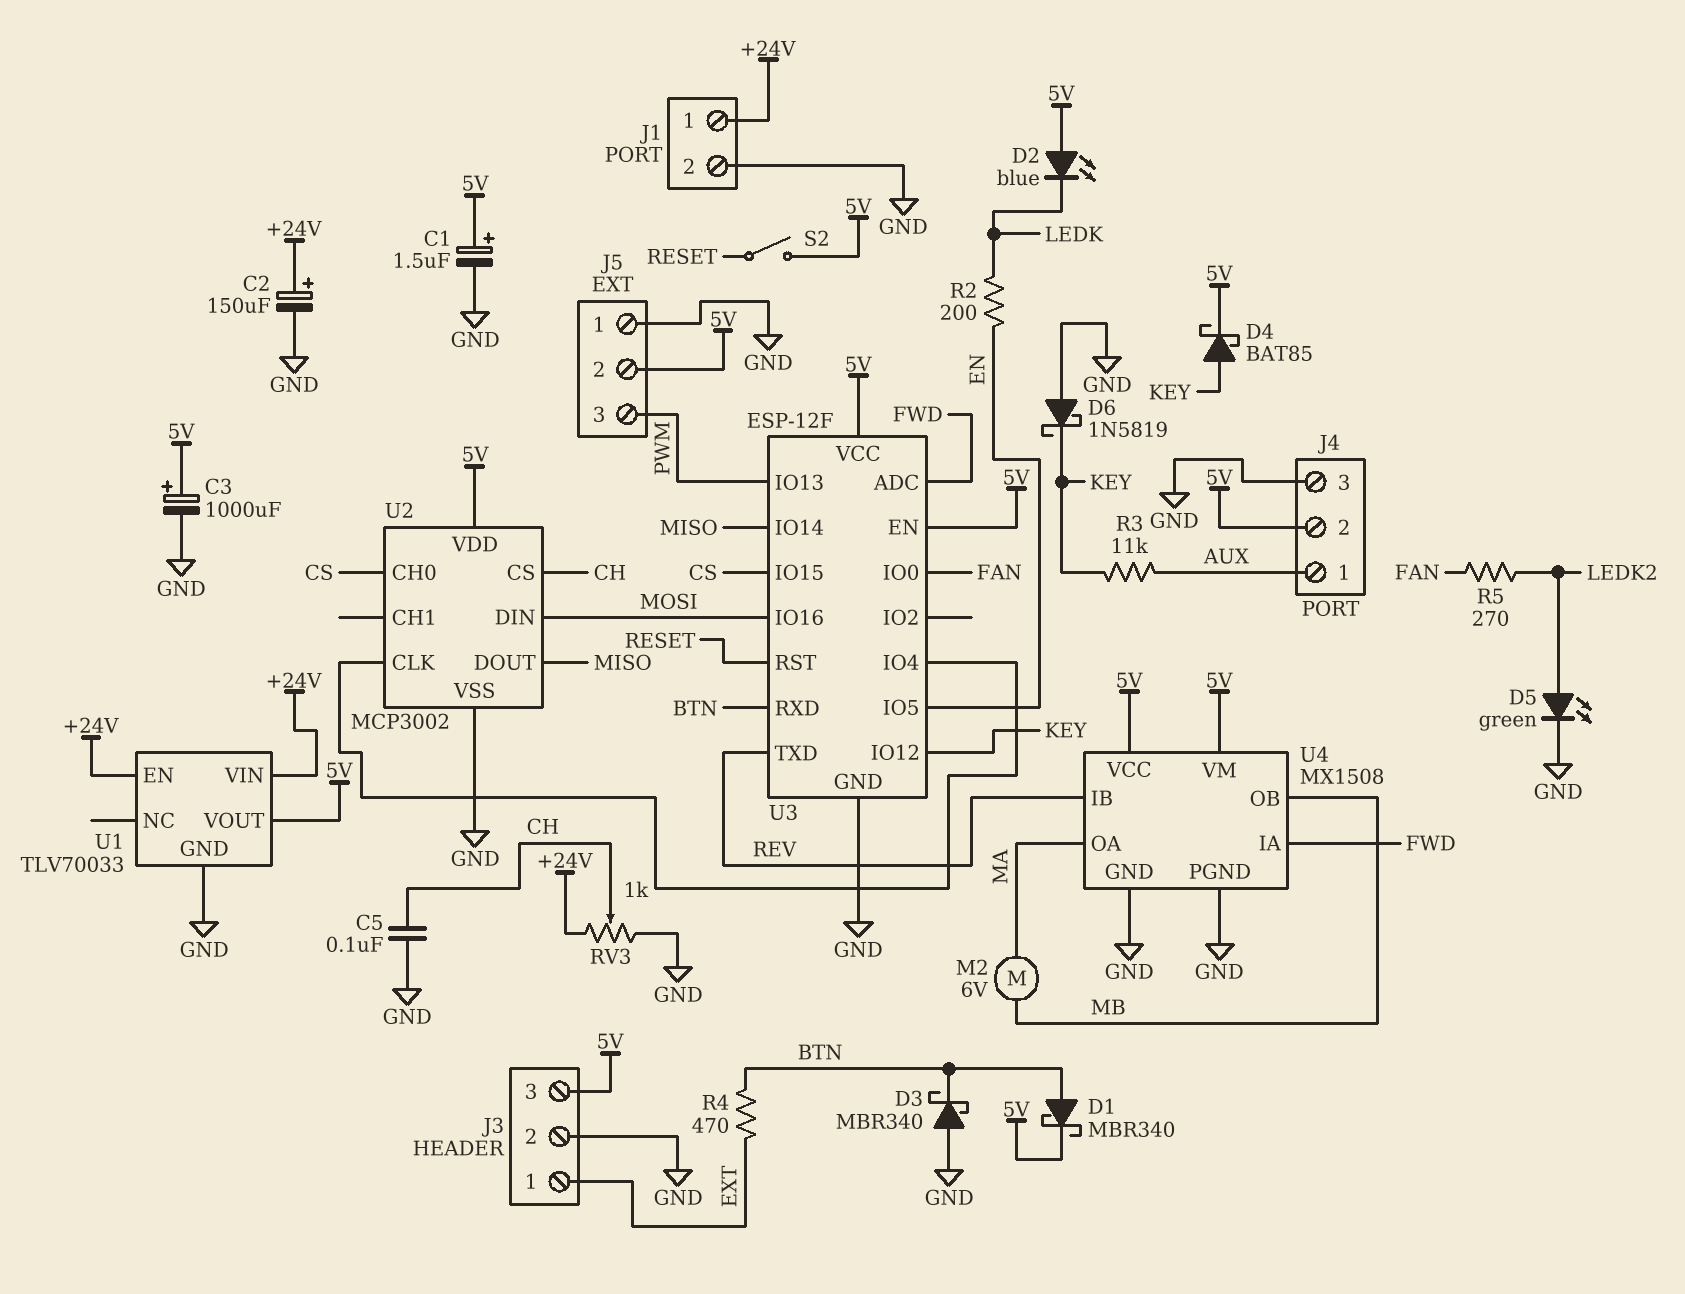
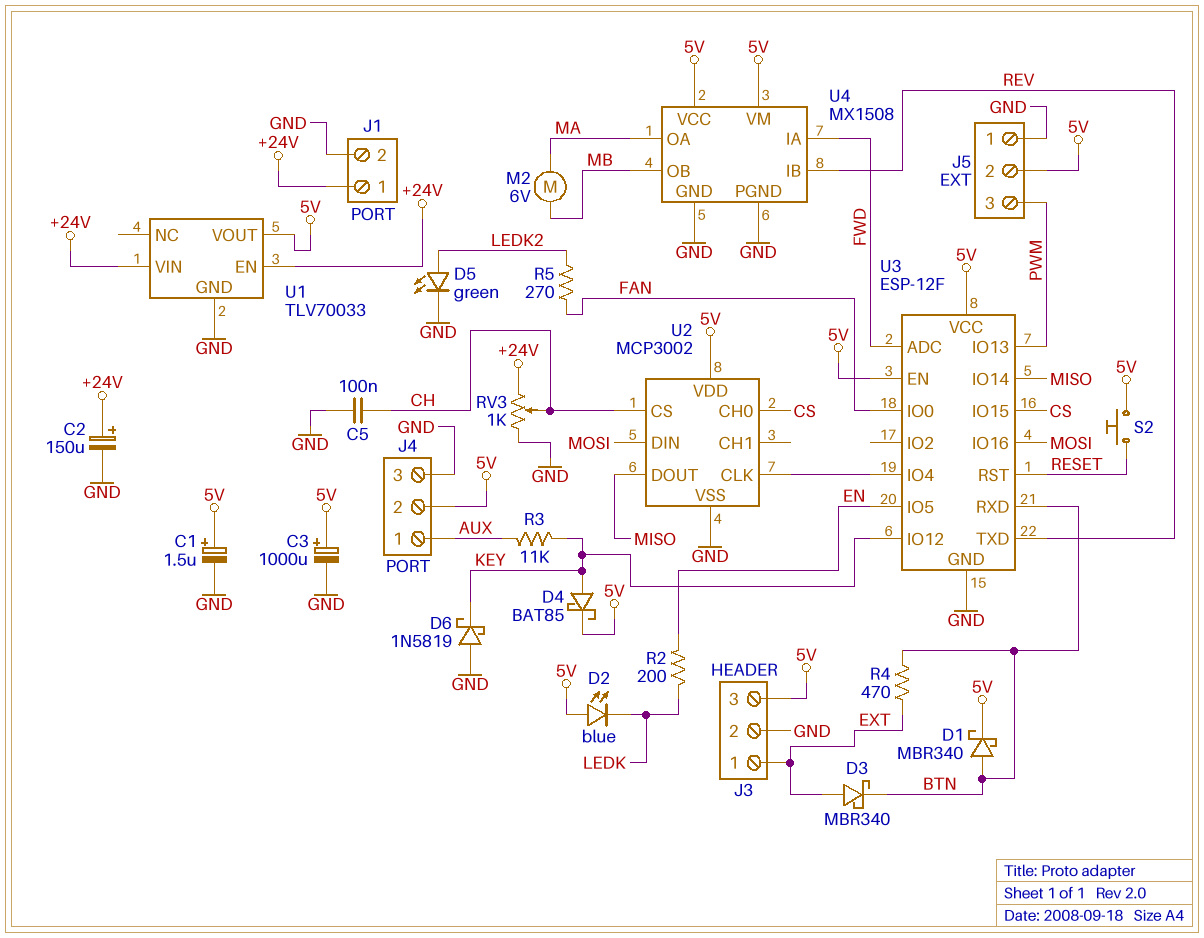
D3: schottky MBR340 (A GND, K BTN) -> schottky MBR340 (A EXT, K BTN)
S2: switch (5V, RESET) -> button (5V, RESET)

